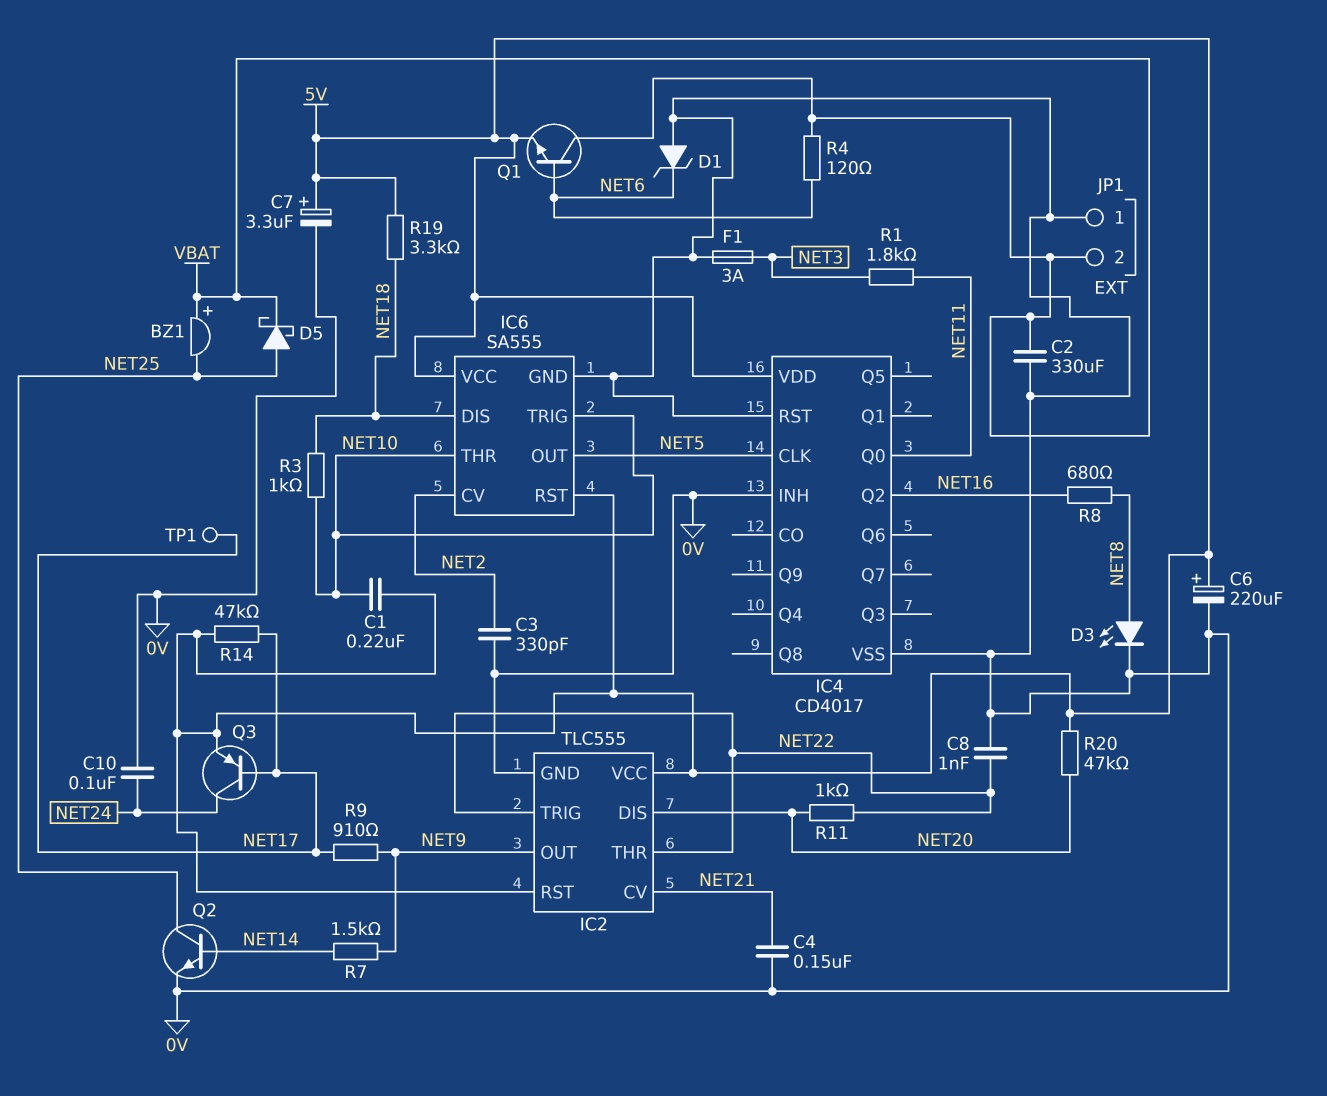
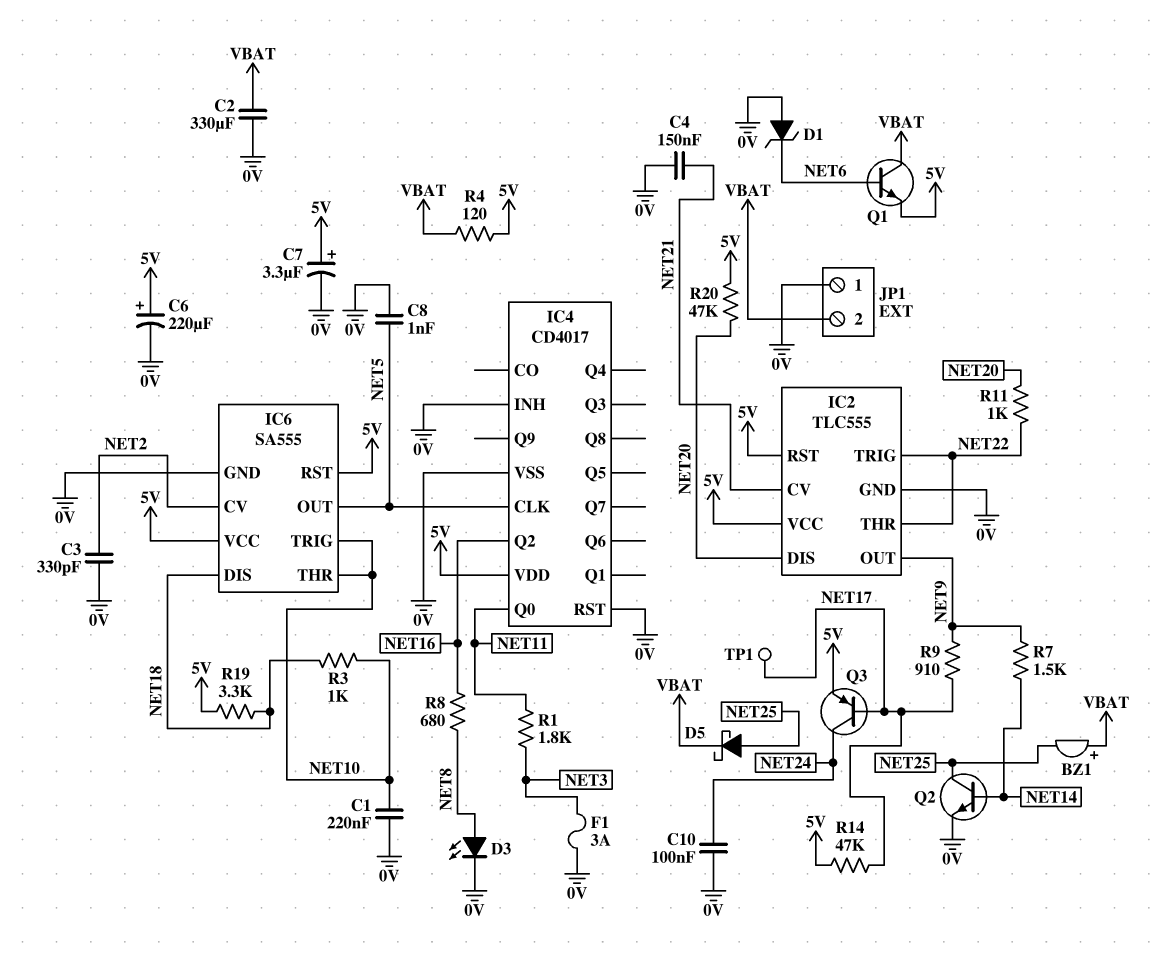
C1: 220nF (5V, NET10) -> 220nF (0V, NET10)
C8: 1nF (0V, NET22) -> 1nF (0V, NET5)
R4: 120 (NET6, VBAT) -> 120 (5V, VBAT)

